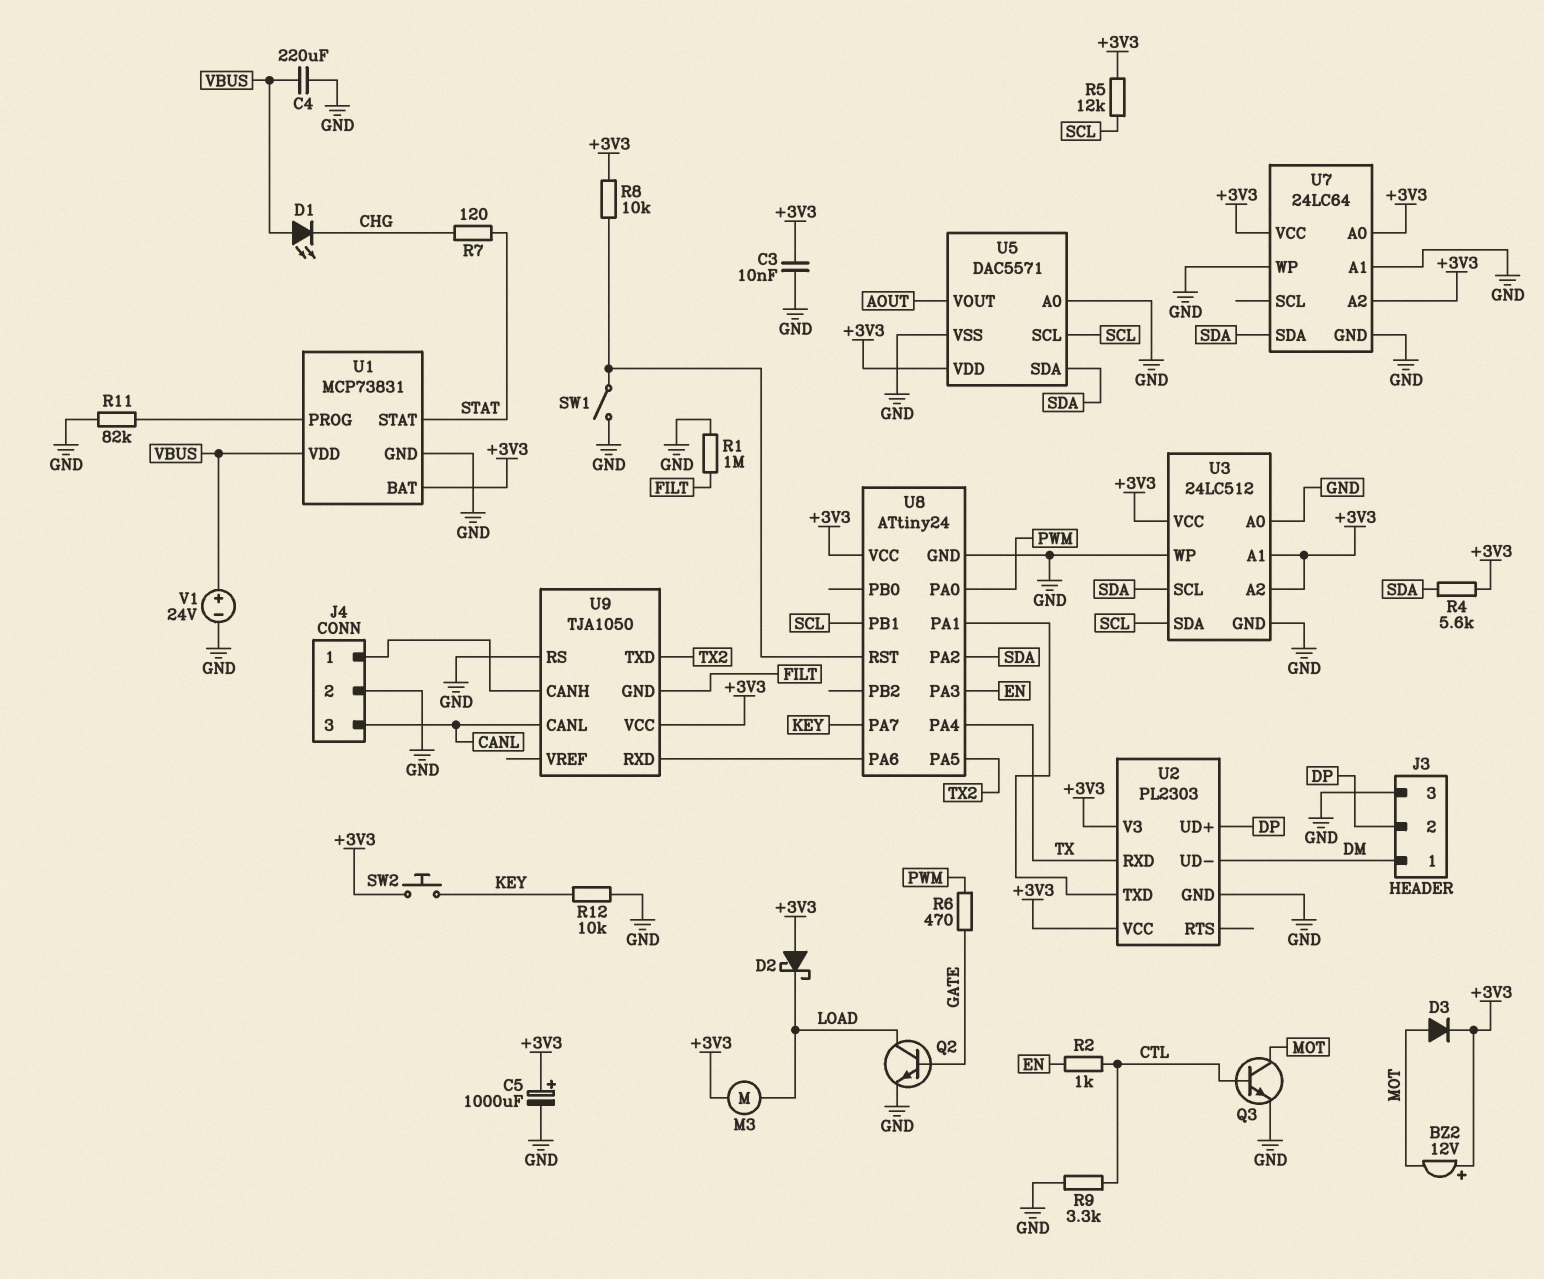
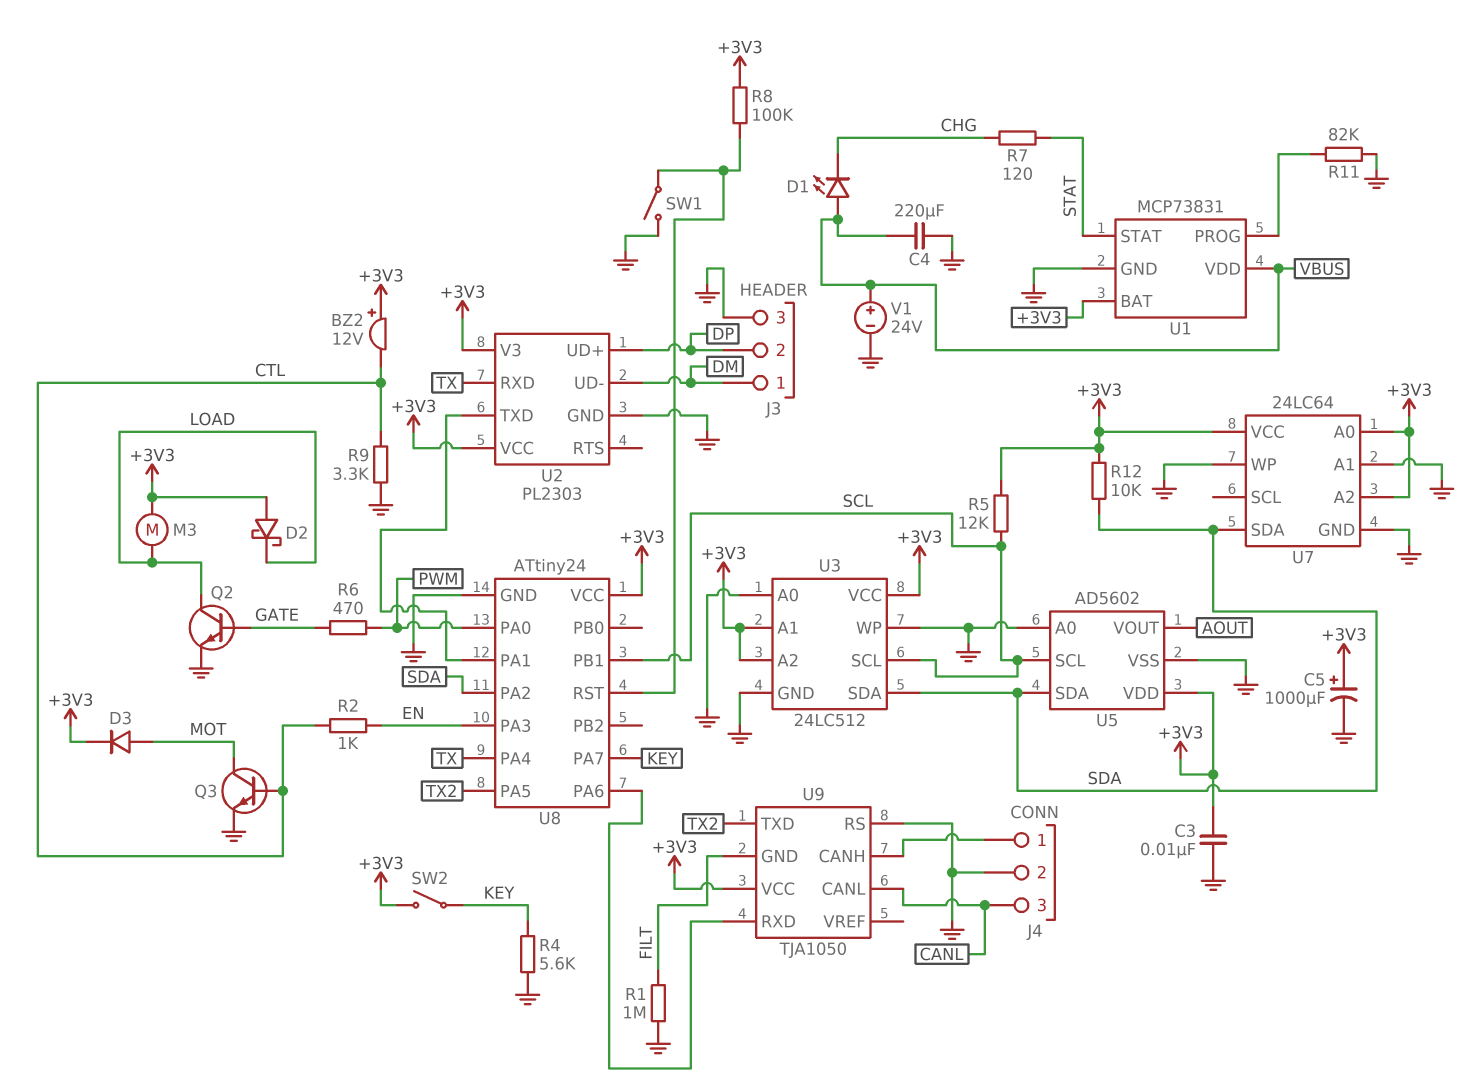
BZ2: buzzer 12V (plus +3V3, minus MOT) -> buzzer 12V (plus +3V3, minus CTL)
R4: 5.6k (+3V3, SDA) -> 5.6k (GND, KEY)
R8: 10k (+3V3, U8/RST) -> 100k (+3V3, U8/RST)
R12: 10k (GND, KEY) -> 10k (+3V3, SDA)
SW2: button (+3V3, KEY) -> switch (+3V3, KEY)
U3 pin SCL: SDA -> SCL
U3 pin SDA: SCL -> SDA
U5: DAC5571 -> AD5602

